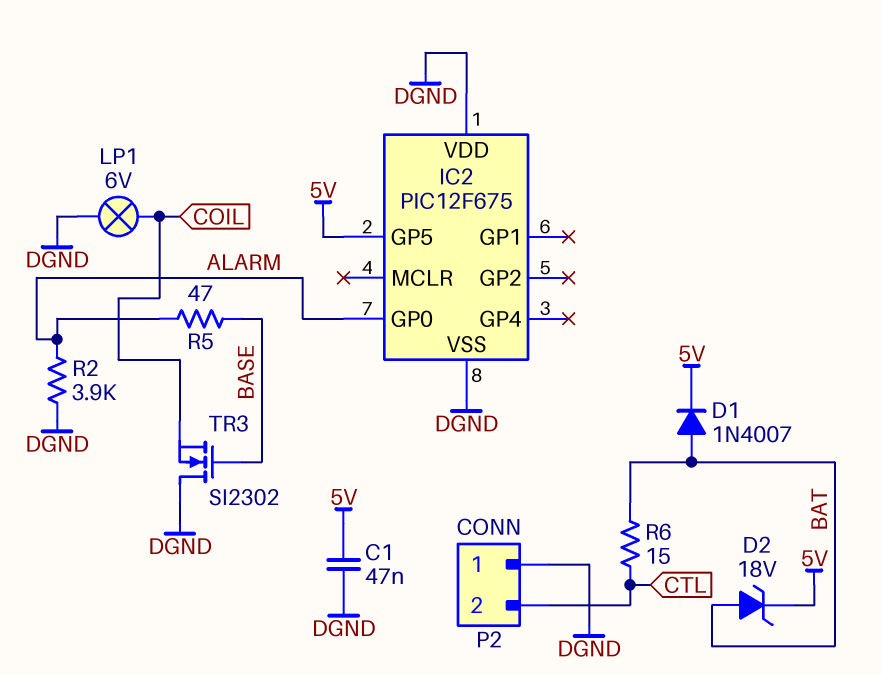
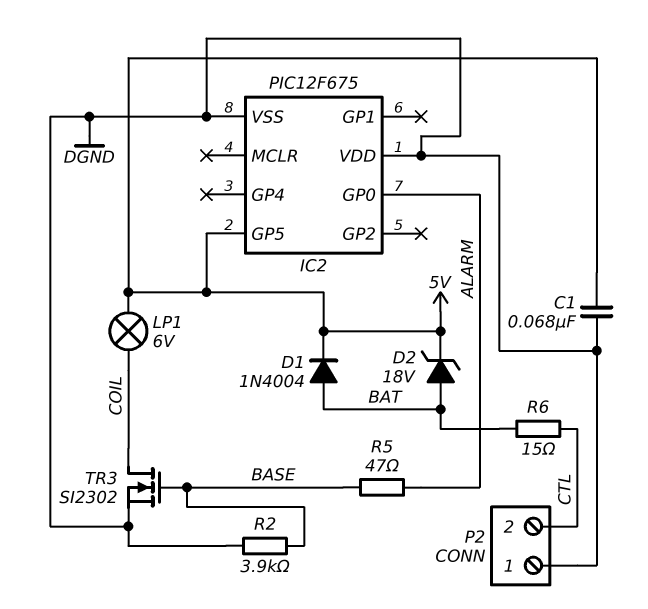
C1: 47nF (5V, DGND) -> 68nF (5V, DGND)
D1: diode 1N4007 (A BAT, K 5V) -> diode 1N4004 (A BAT, K 5V)
LP1: lamp 6V (COIL, DGND) -> lamp 6V (5V, COIL)
R2: 3.9k (ALARM, DGND) -> 3.9k (BASE, DGND)
TR3: NMOS SI2302 (G BASE, D DGND, S COIL) -> NMOS SI2302 (G BASE, D COIL, S DGND)

